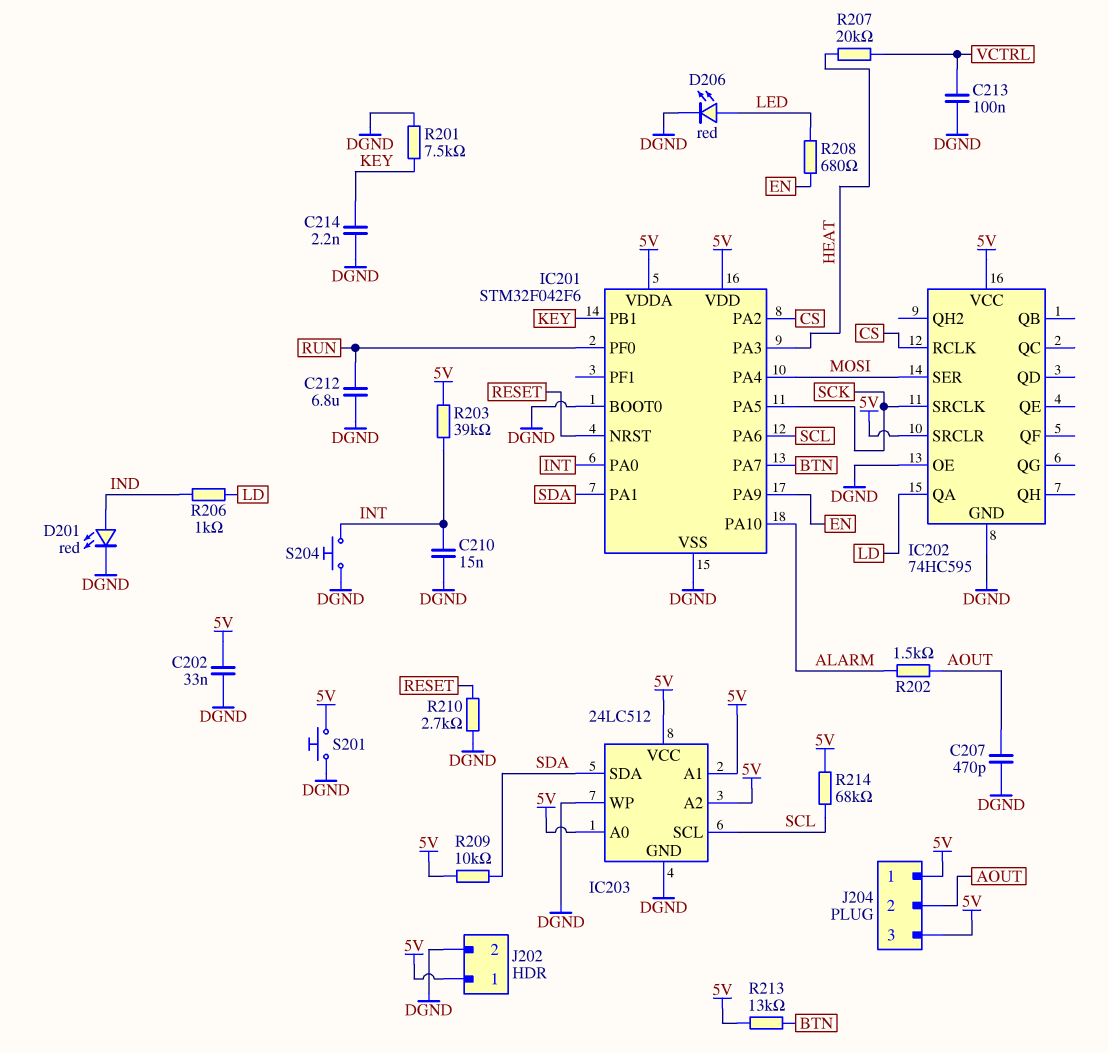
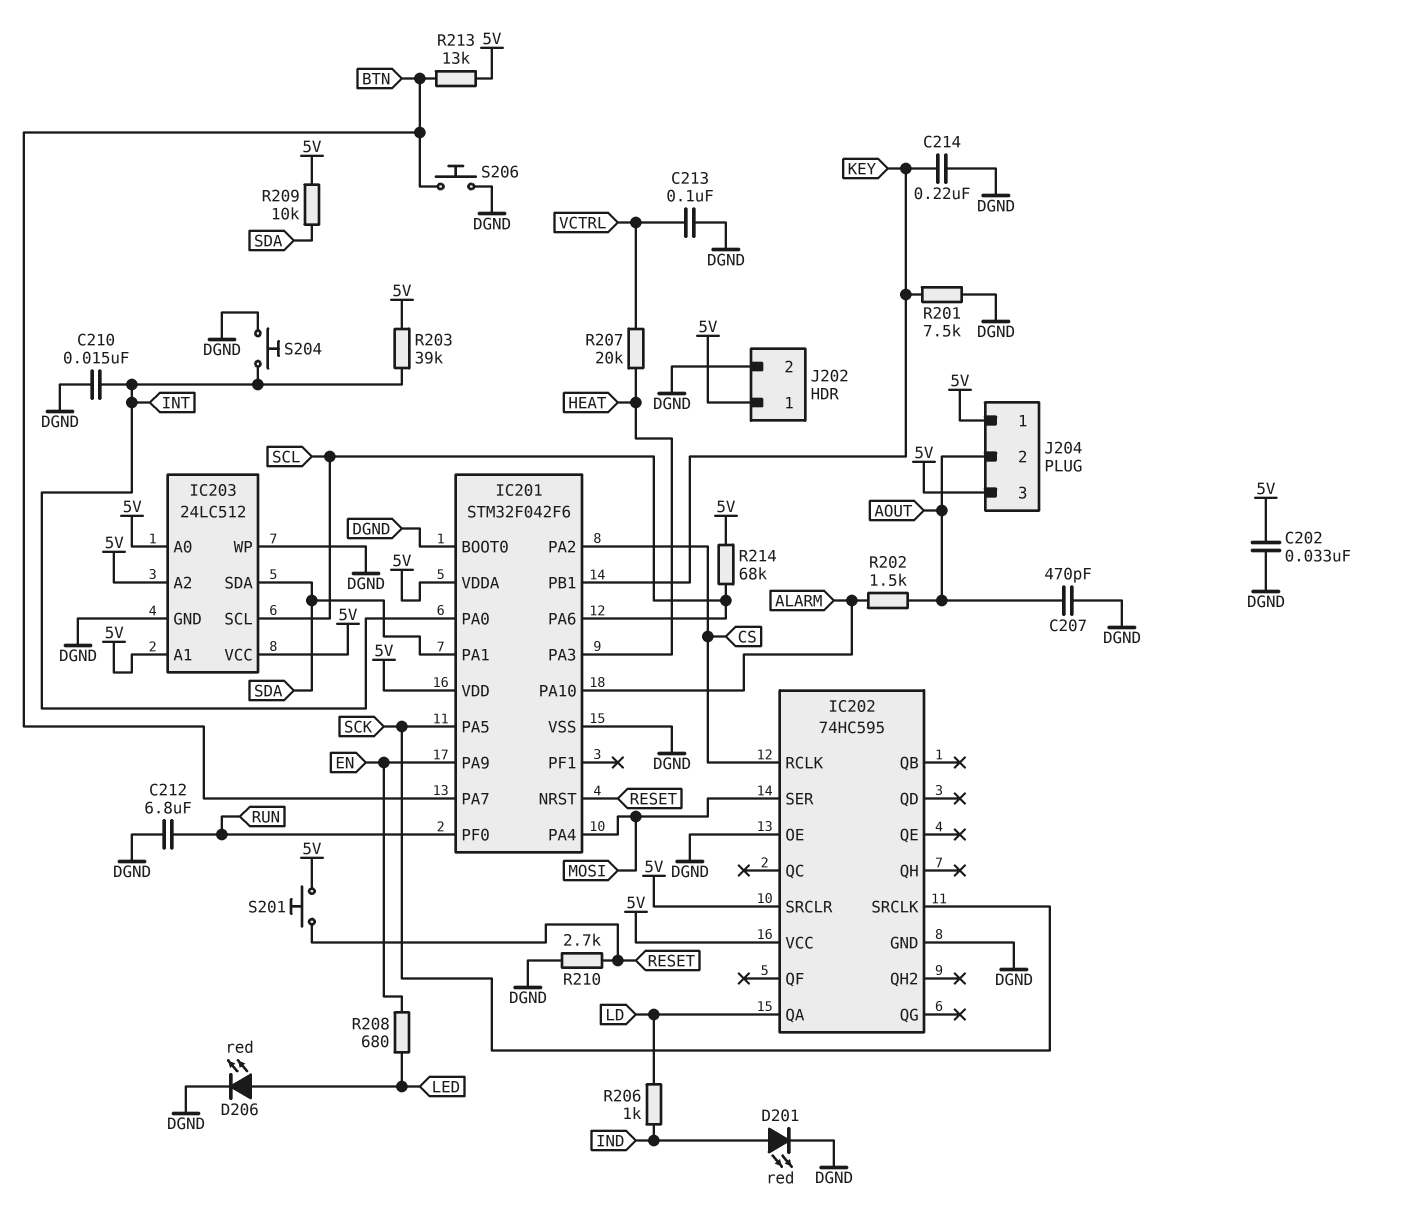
C214: 2.2nF (DGND, KEY) -> 220nF (DGND, KEY)
S201: button (5V, DGND) -> button (5V, RESET)
S206: none -> button (BTN, DGND)

